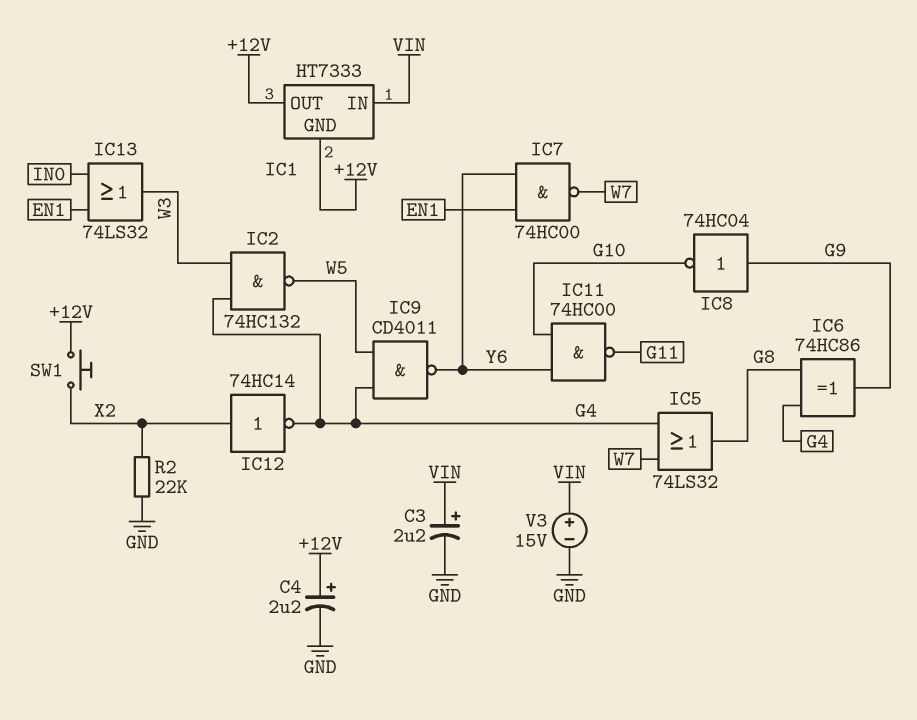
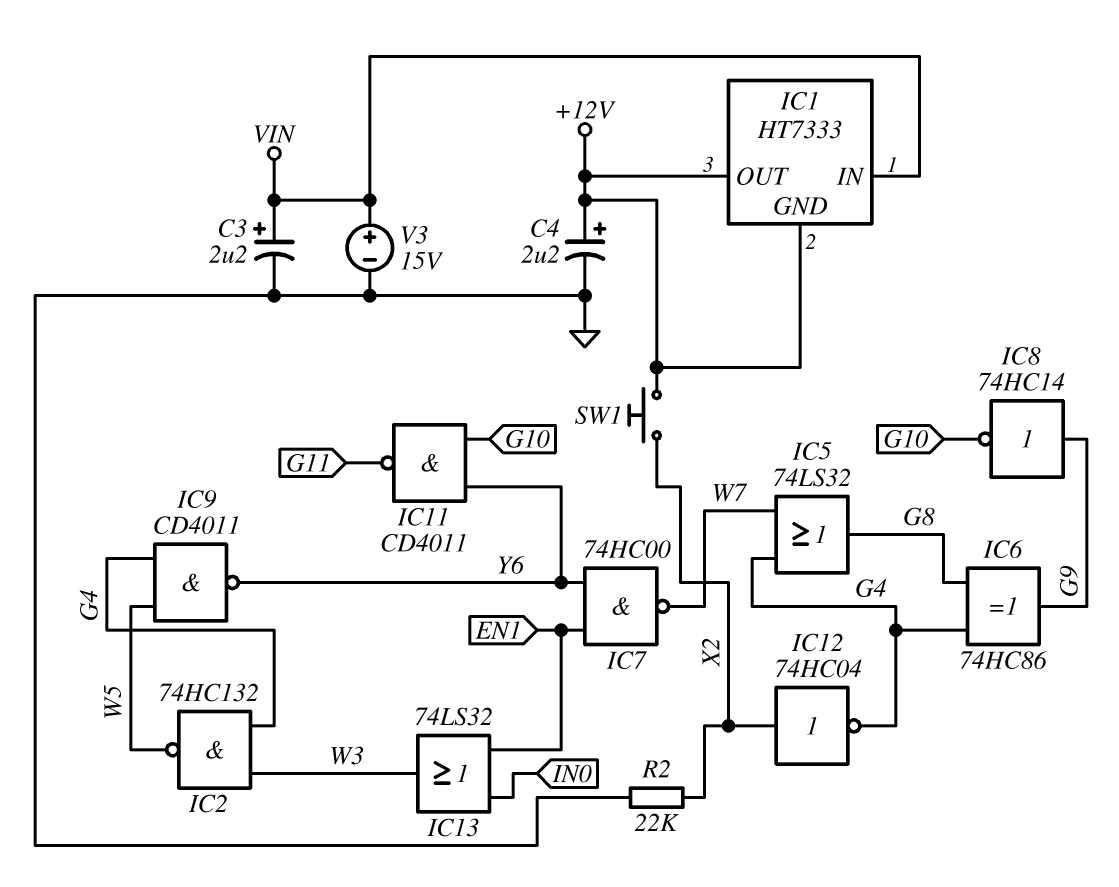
IC8: NOT 74HC04 (in G9, out G10) -> NOT 74HC14 (in G9, out G10)
IC11: NAND 74HC00 (in G10, in Y6, out G11) -> NAND CD4011 (in G10, in Y6, out G11)
IC12: NOT 74HC14 (in X2, out G4) -> NOT 74HC04 (in X2, out G4)

